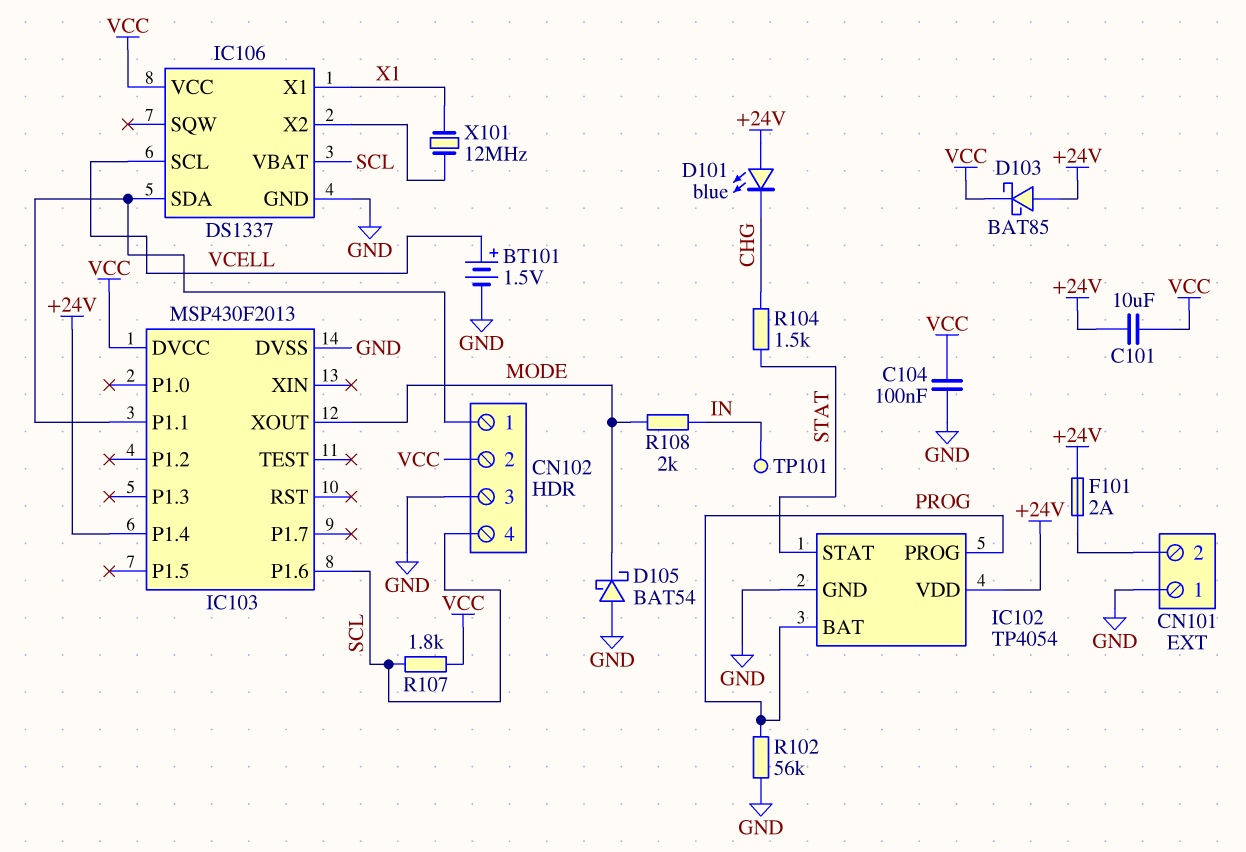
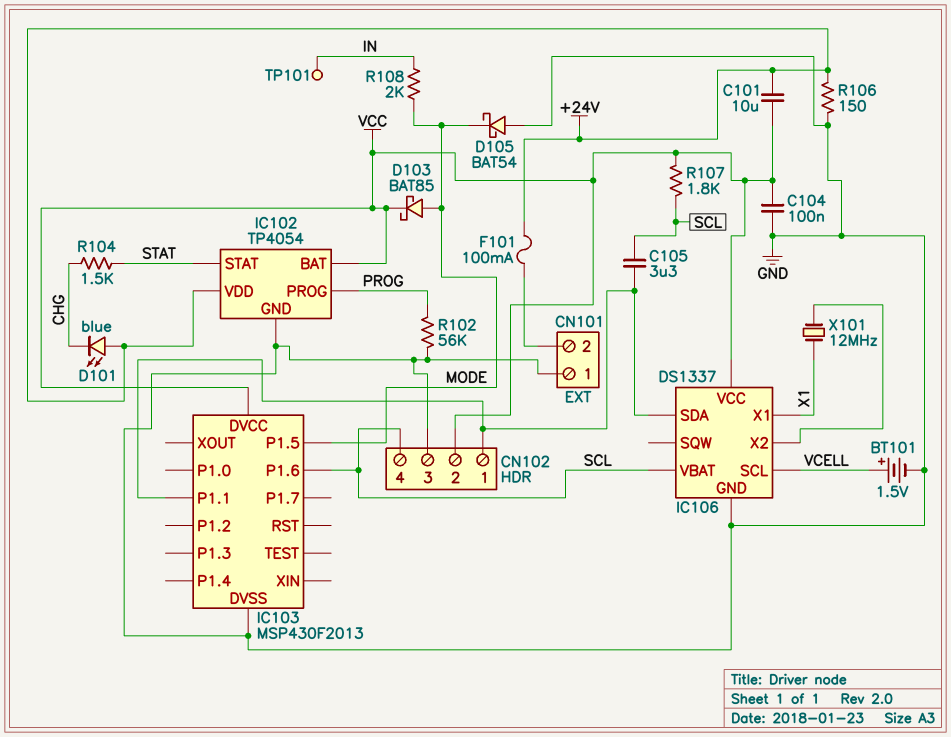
C105: none -> 3.3uF (CN102/1, SCL)
D103: schottky BAT85 (A +24V, K VCC) -> schottky BAT85 (A MODE, K VCC)
F101: 2A (+24V, CN101/2) -> 100mA (+24V, CN101/2)
IC102 pin BAT: PROG -> VCC
IC103 pin P1.4: +24V -> none
IC103 pin P1.5: none -> MODE
IC103 pin XOUT: MODE -> none
R106: none -> 150 (+24V, GND)

